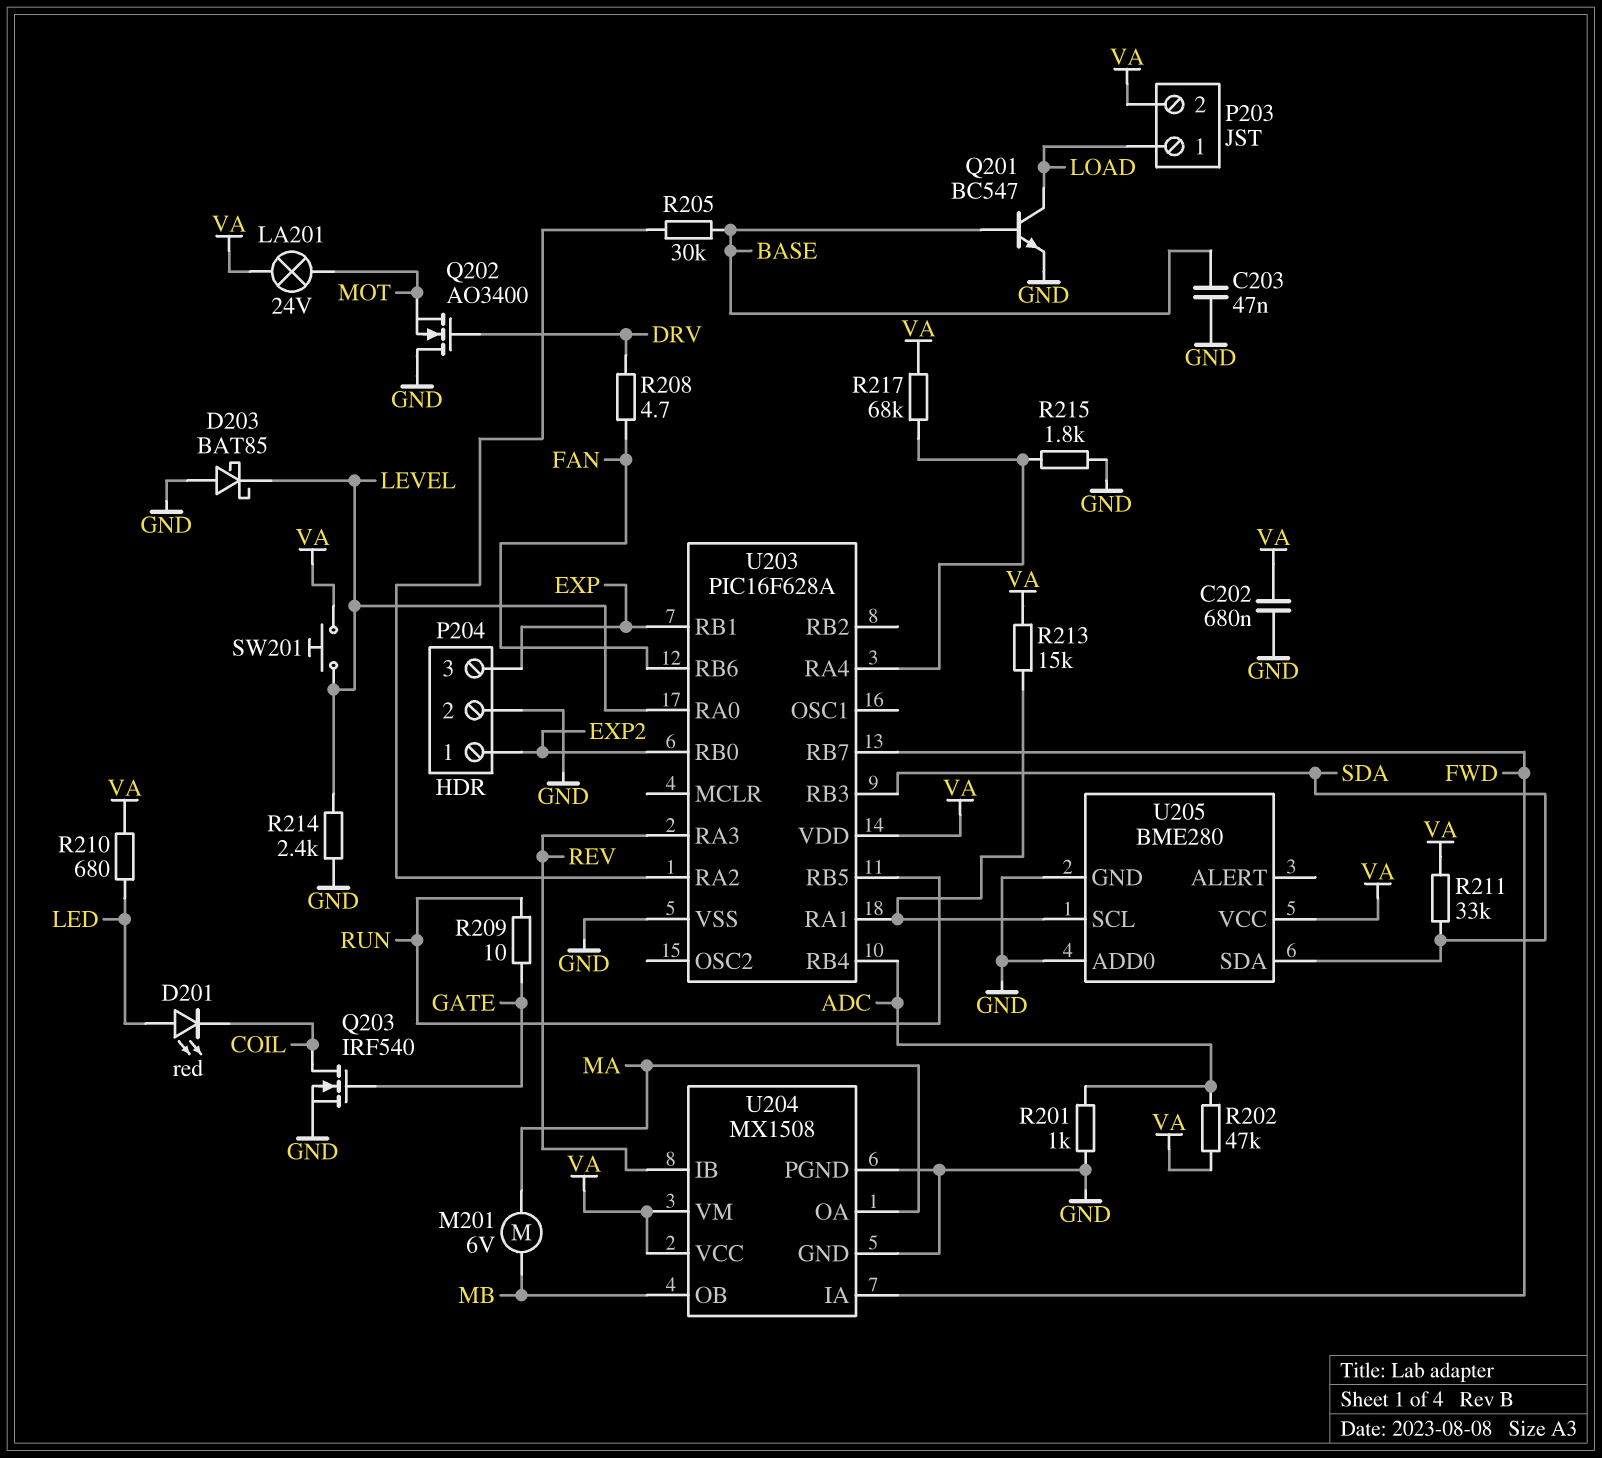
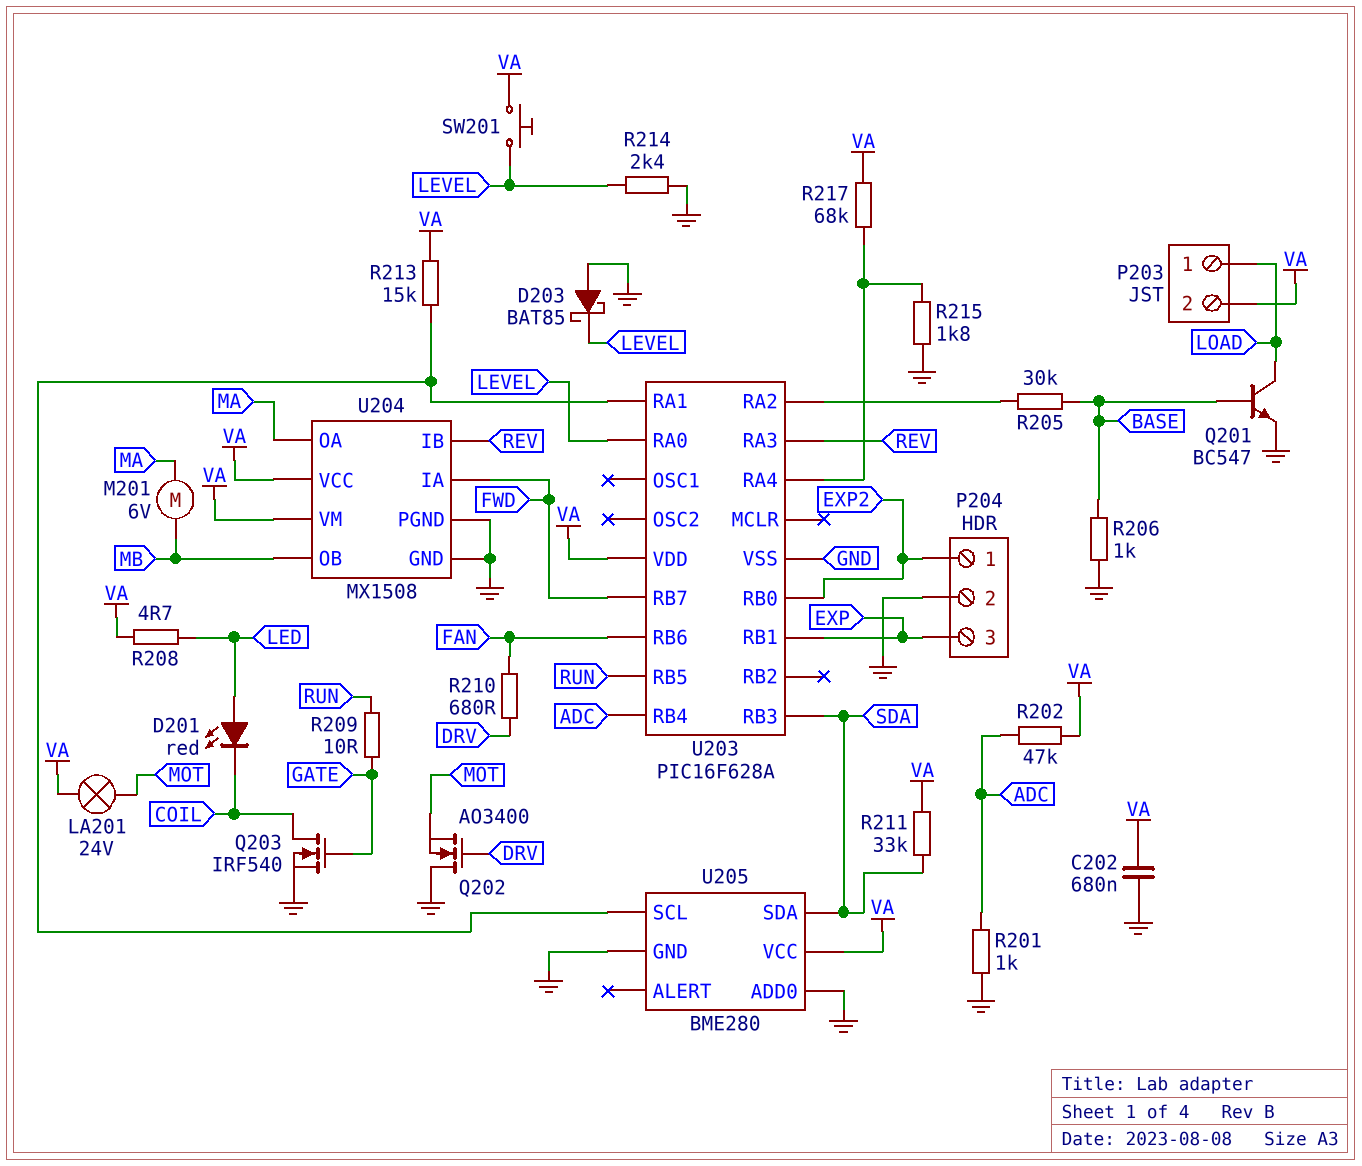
C203: 47nF (BASE, GND) -> none
R206: none -> 1k (BASE, GND)
R208: 4.7 (DRV, FAN) -> 4.7 (LED, VA)
R210: 680 (LED, VA) -> 680 (DRV, FAN)

